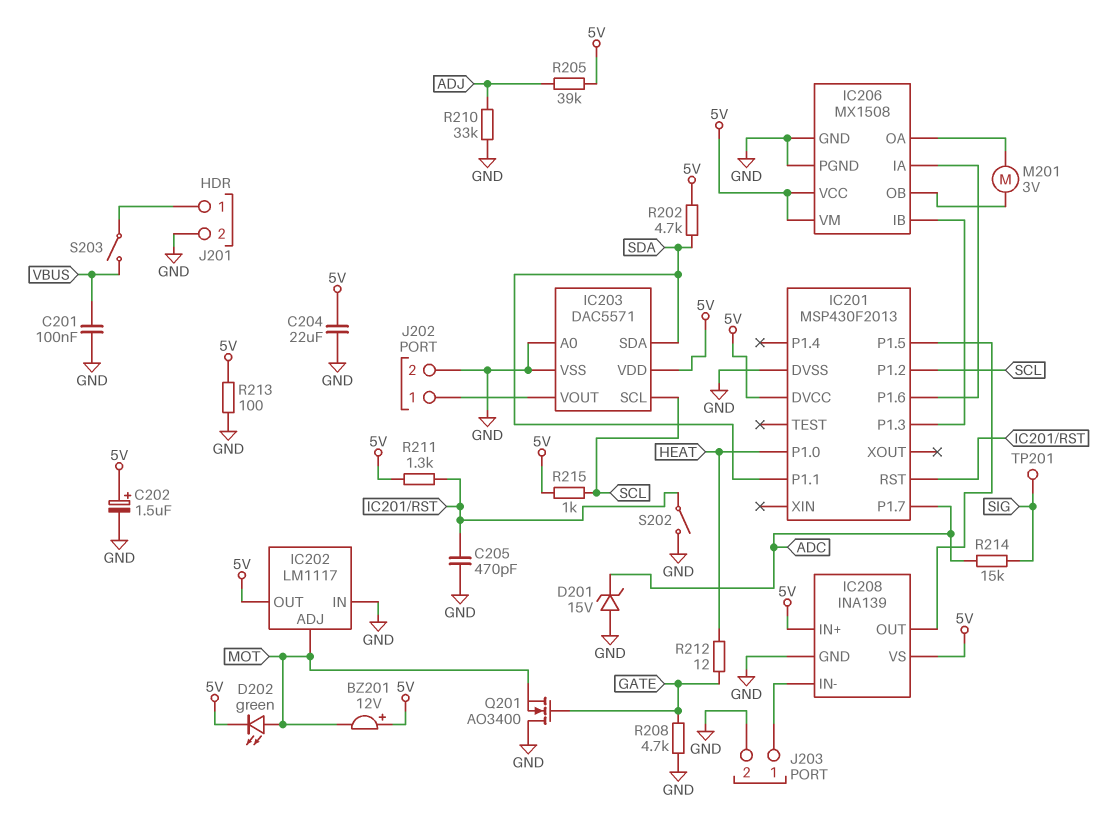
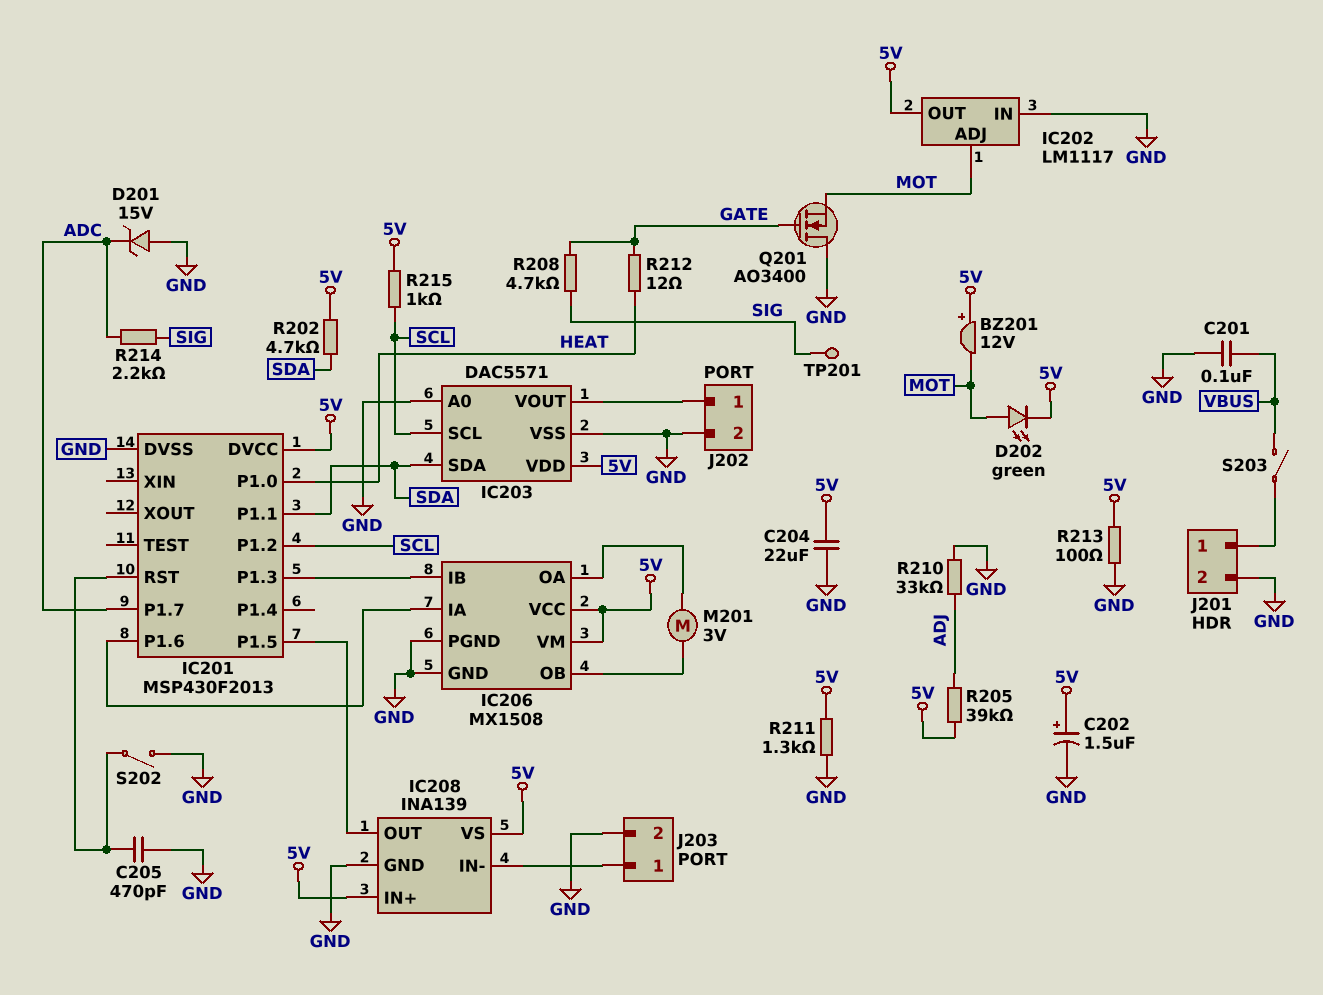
R208: 4.7k (GATE, GND) -> 4.7k (GATE, SIG)
R211: 1.3k (5V, IC201/RST) -> 1.3k (5V, GND)
R214: 15k (ADC, SIG) -> 2.2k (ADC, SIG)

